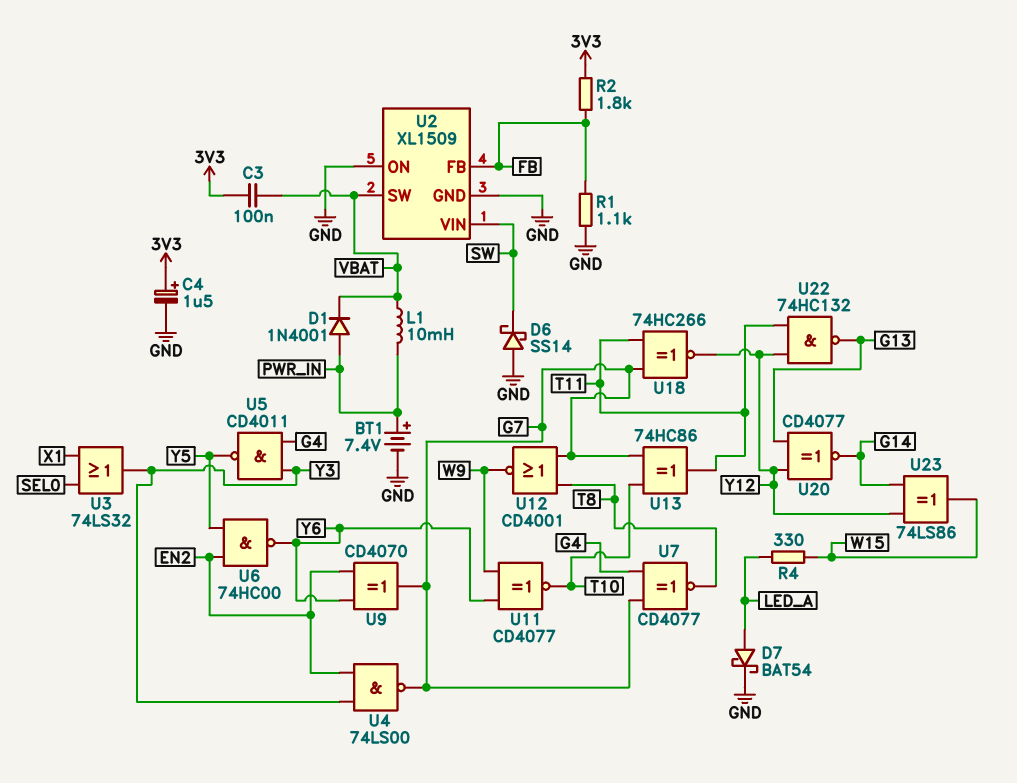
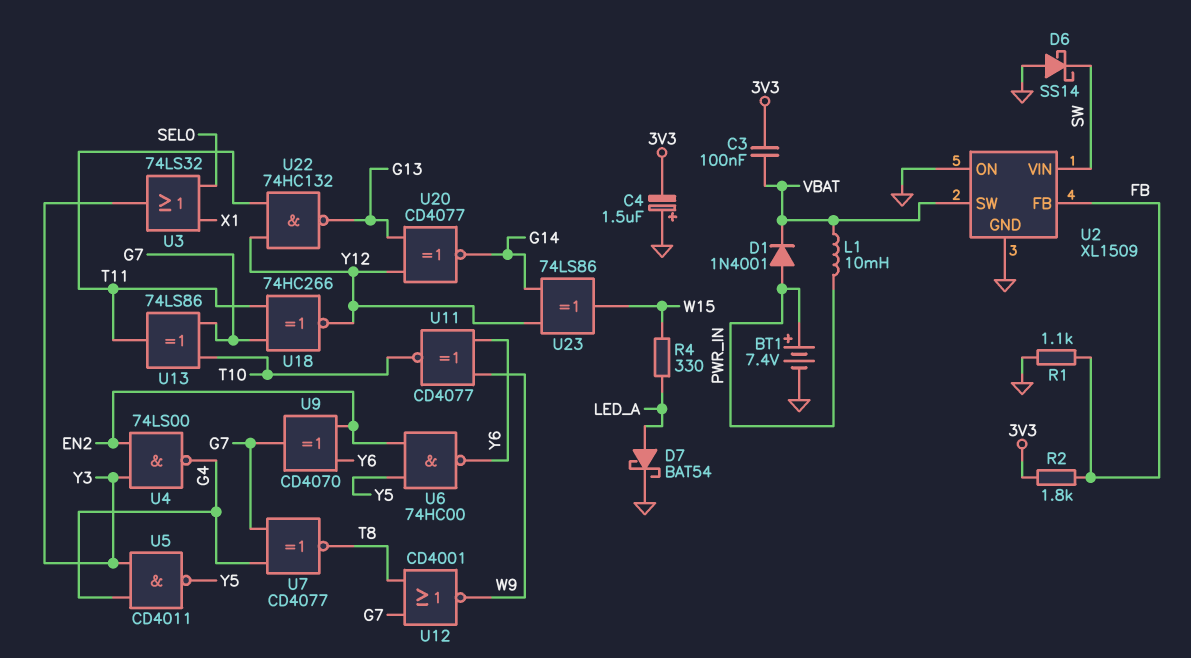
C4: 1.5uF (plus 3V3, minus GND) -> 1.5uF (plus GND, minus 3V3)
U4: NAND 74LS00 (in EN2, in Y3, out G7) -> NAND 74LS00 (in EN2, in Y3, out G4)
U13: XOR 74HC86 (in G7, in T10, out T11) -> XOR 74LS86 (in G7, in T10, out T11)

